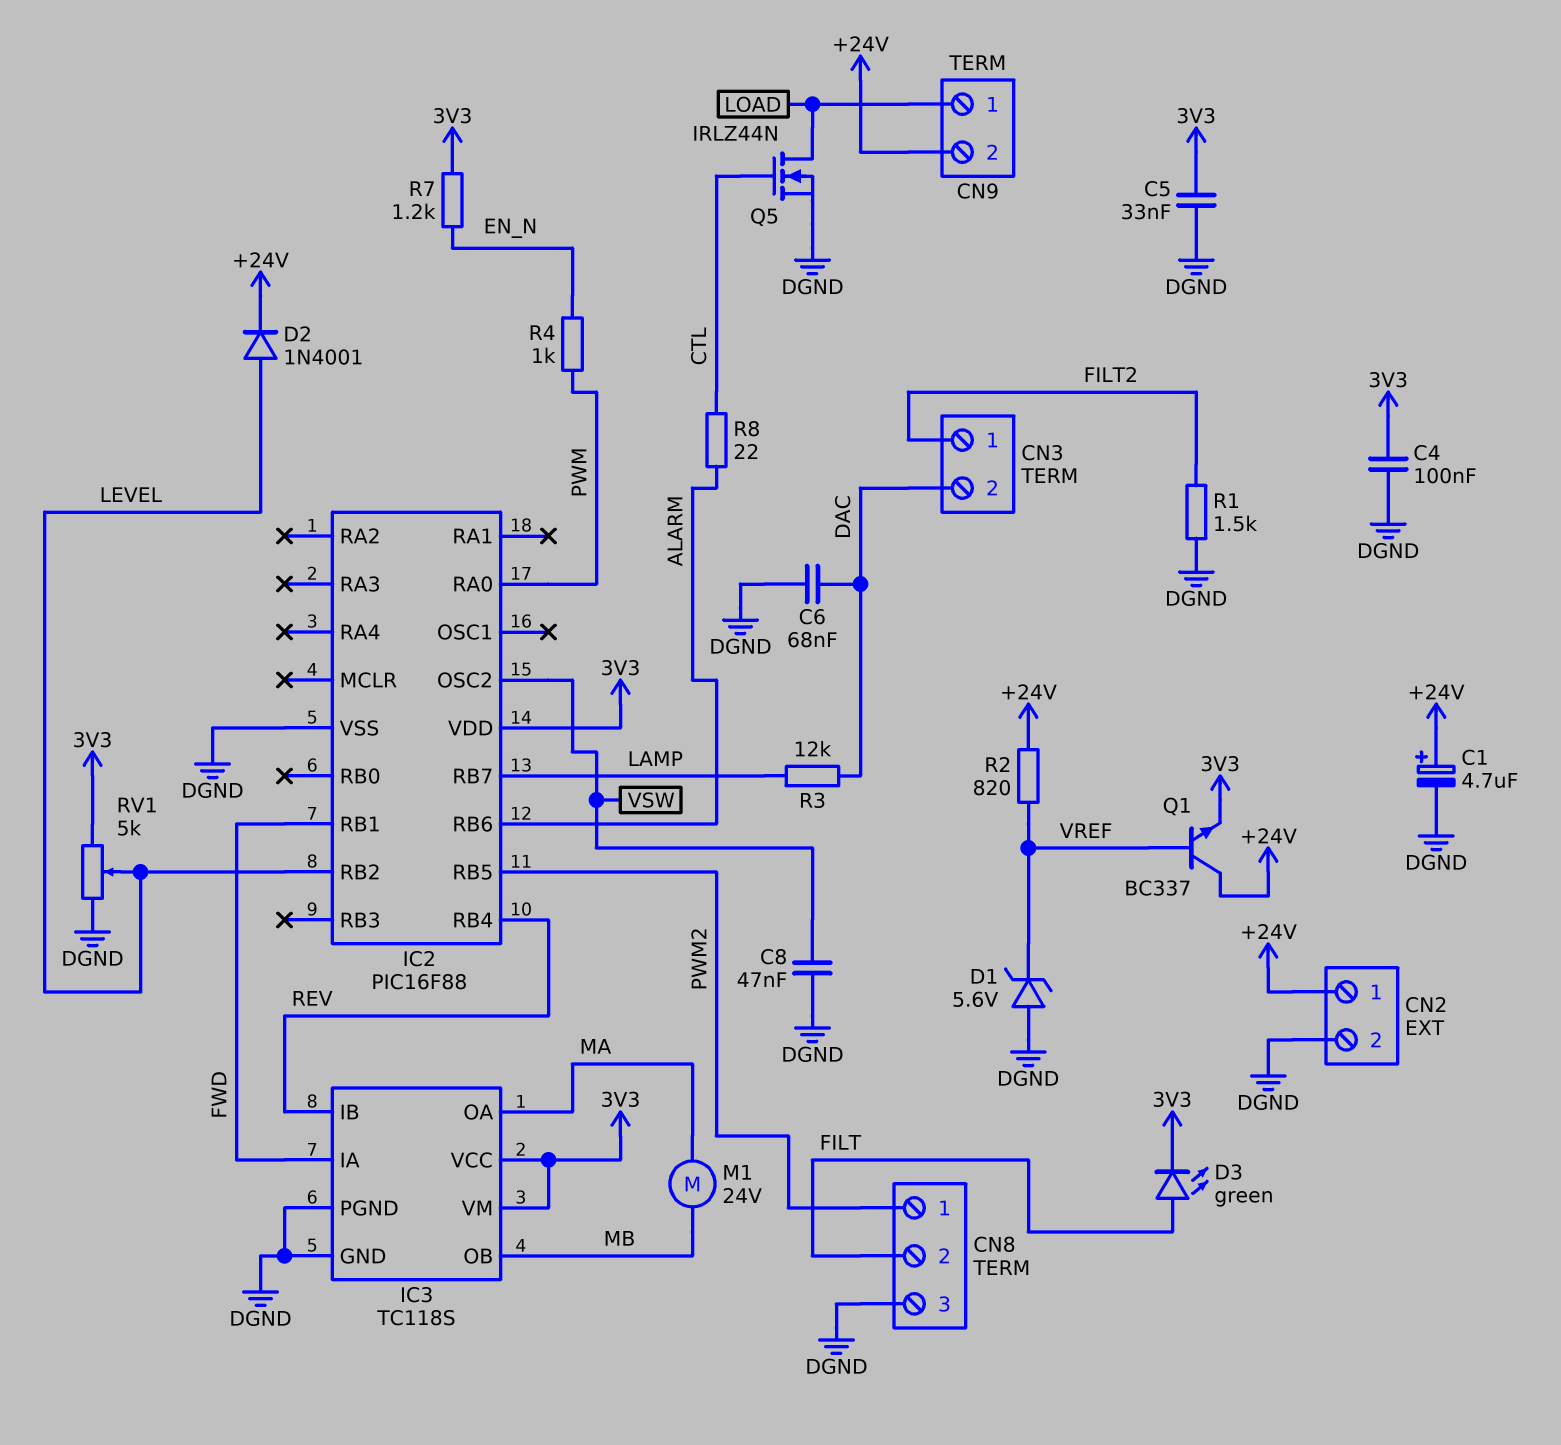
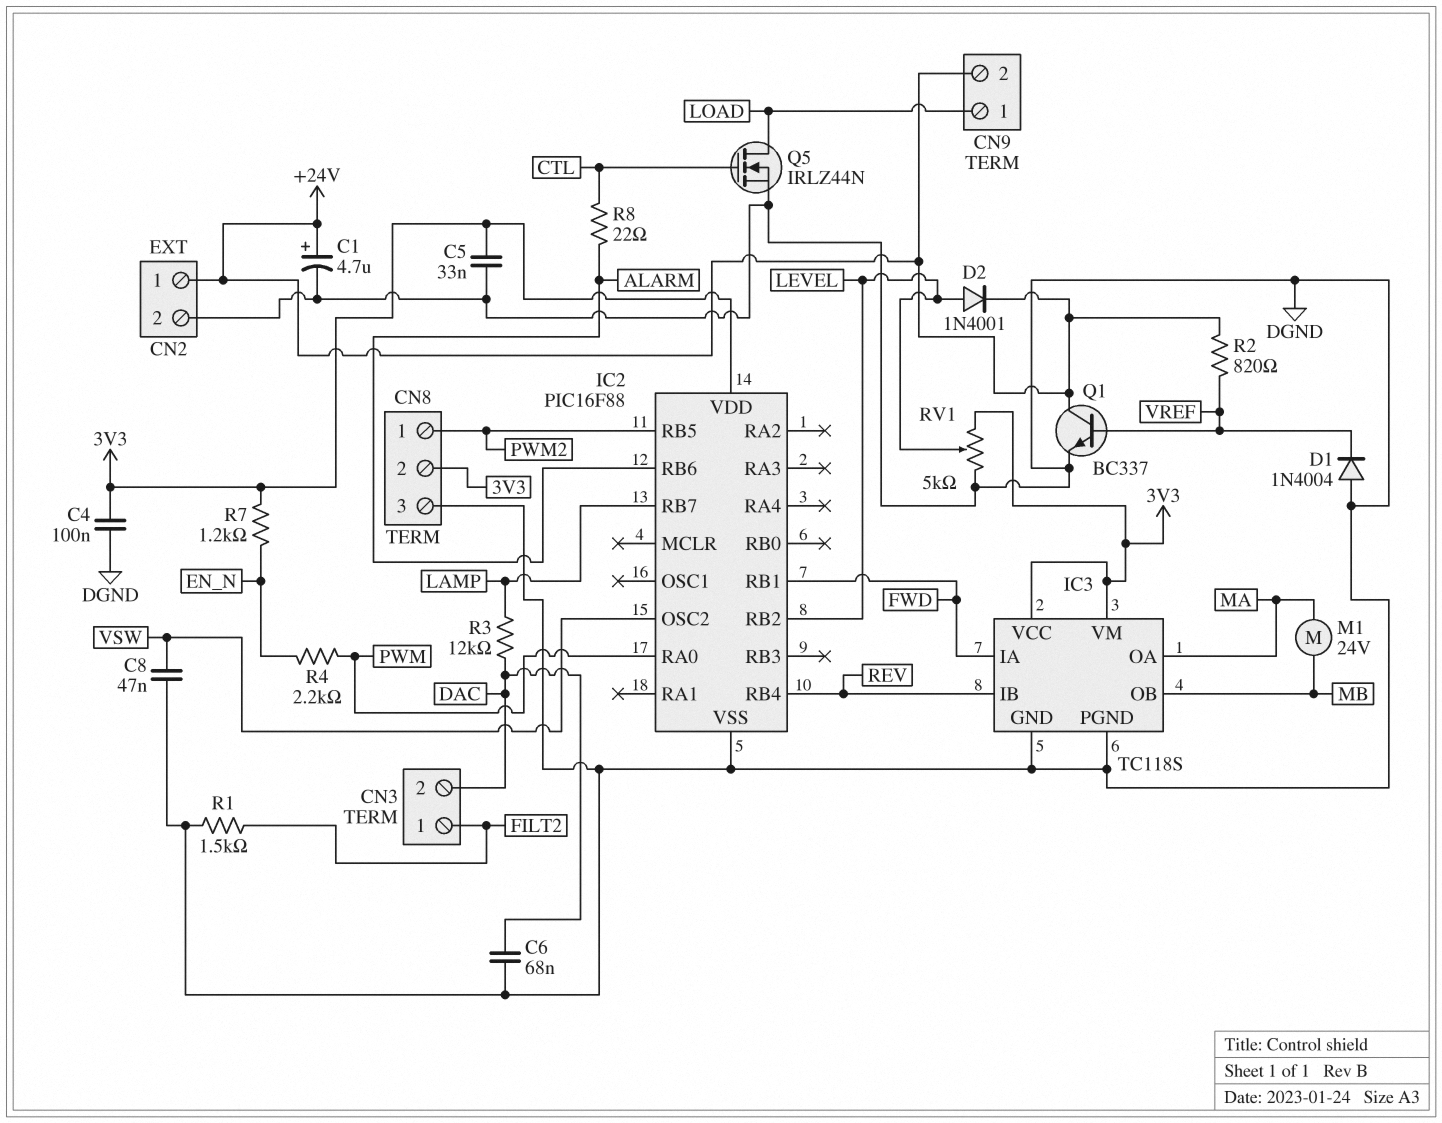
CN8 pin 2: FILT -> 3V3
D1: zener 5.6V (A DGND, K VREF) -> diode 1N4004 (A DGND, K VREF)
D3: LED green (A FILT, K 3V3) -> none
Q1: NPN BC337 (B VREF, C +24V, E 3V3) -> NPN BC337 (B VREF, C +24V, E DGND)
R4: 1k (EN_N, PWM) -> 2.2k (EN_N, PWM)

